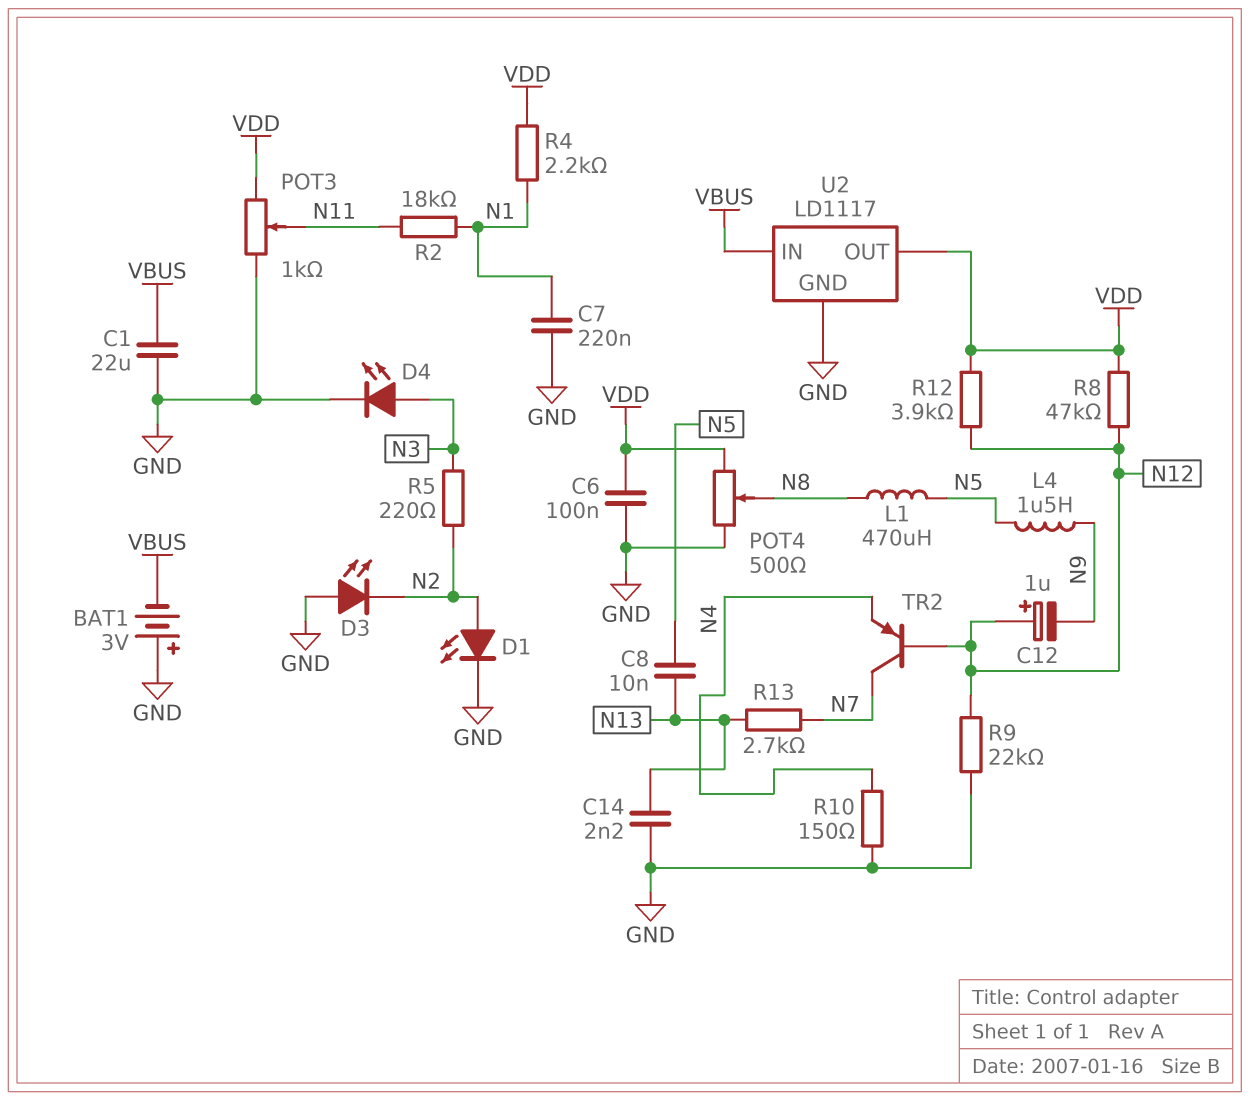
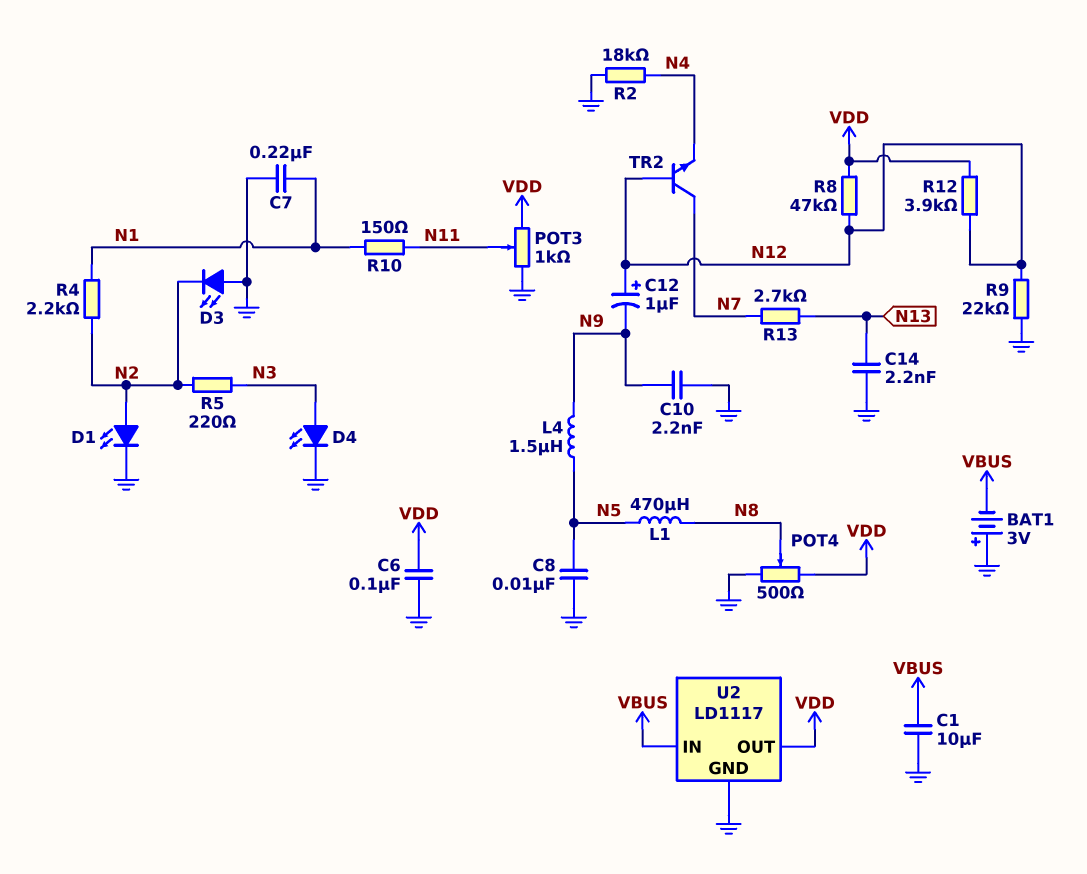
C1: 22uF (GND, VBUS) -> 10uF (GND, VBUS)
C8: 10nF (N5, N13) -> 10nF (GND, N5)
C10: none -> 2.2nF (GND, N9)
R2: 18k (N1, N11) -> 18k (GND, N4)
R4: 2.2k (N1, VDD) -> 2.2k (N1, N2)
R10: 150 (GND, N4) -> 150 (N1, N11)
TR2: PNP (B N12, C N7, E N4) -> NPN (B N12, C N7, E N4)

